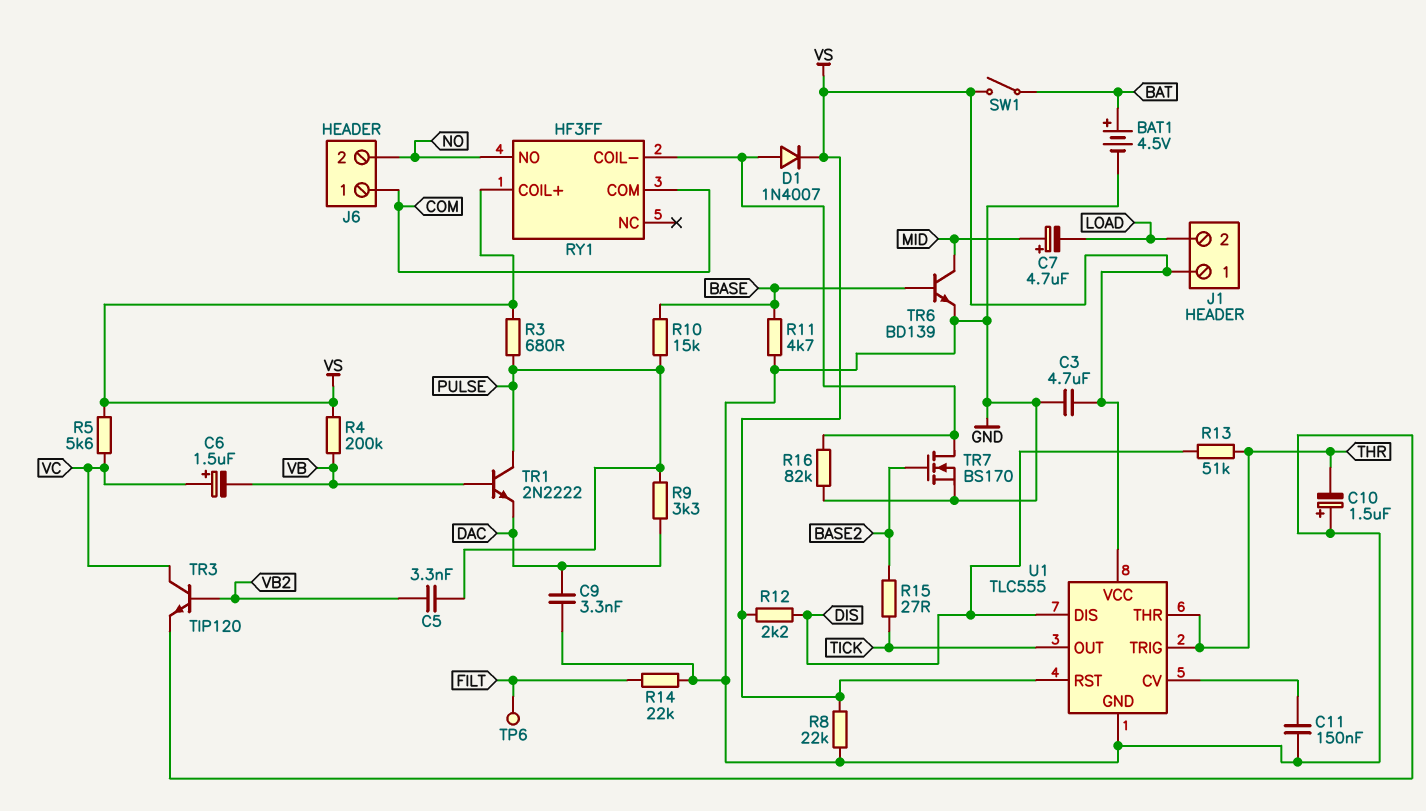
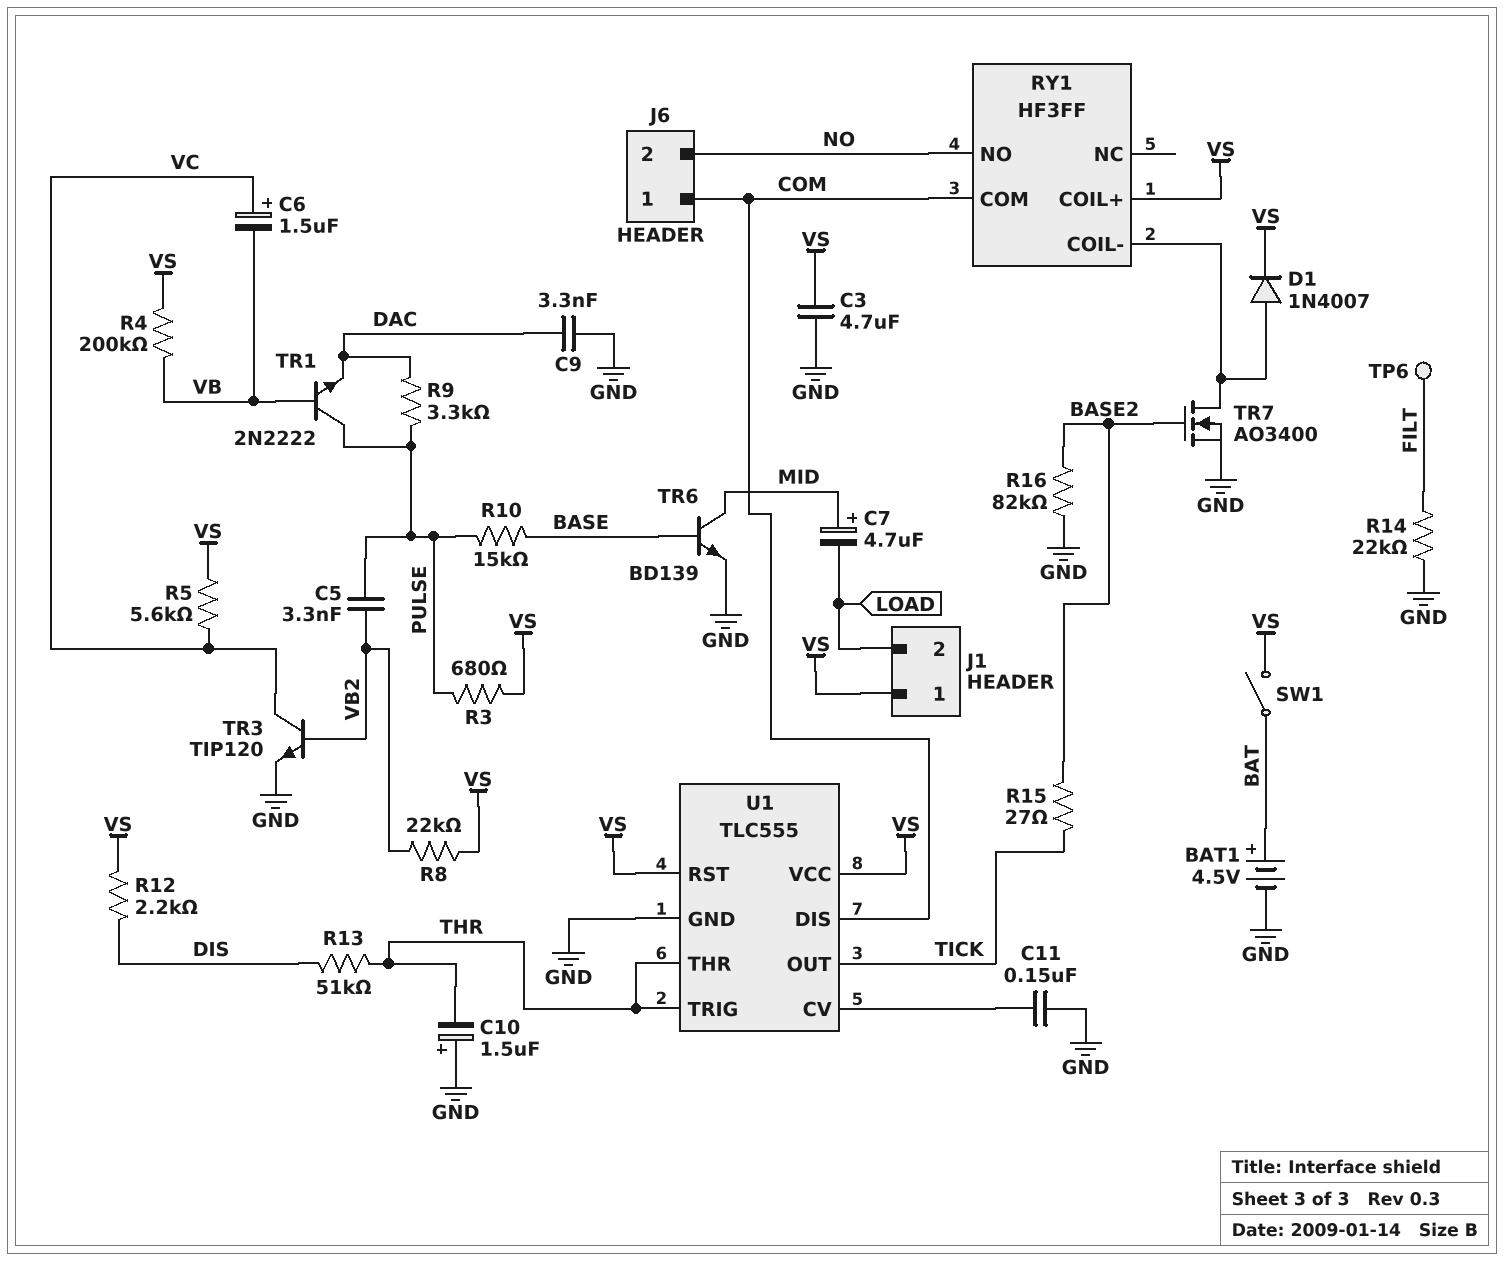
R8: 22k (GND, VS) -> 22k (VB2, VS)
R11: 4.7k (BASE, GND) -> none
R16: 82k (GND, RY1/COIL-) -> 82k (BASE2, GND)
TR7: NMOS BS170 (G BASE2, D RY1/COIL-, S GND) -> NMOS AO3400 (G BASE2, D RY1/COIL-, S GND)
U1 pin DIS: DIS -> COM

